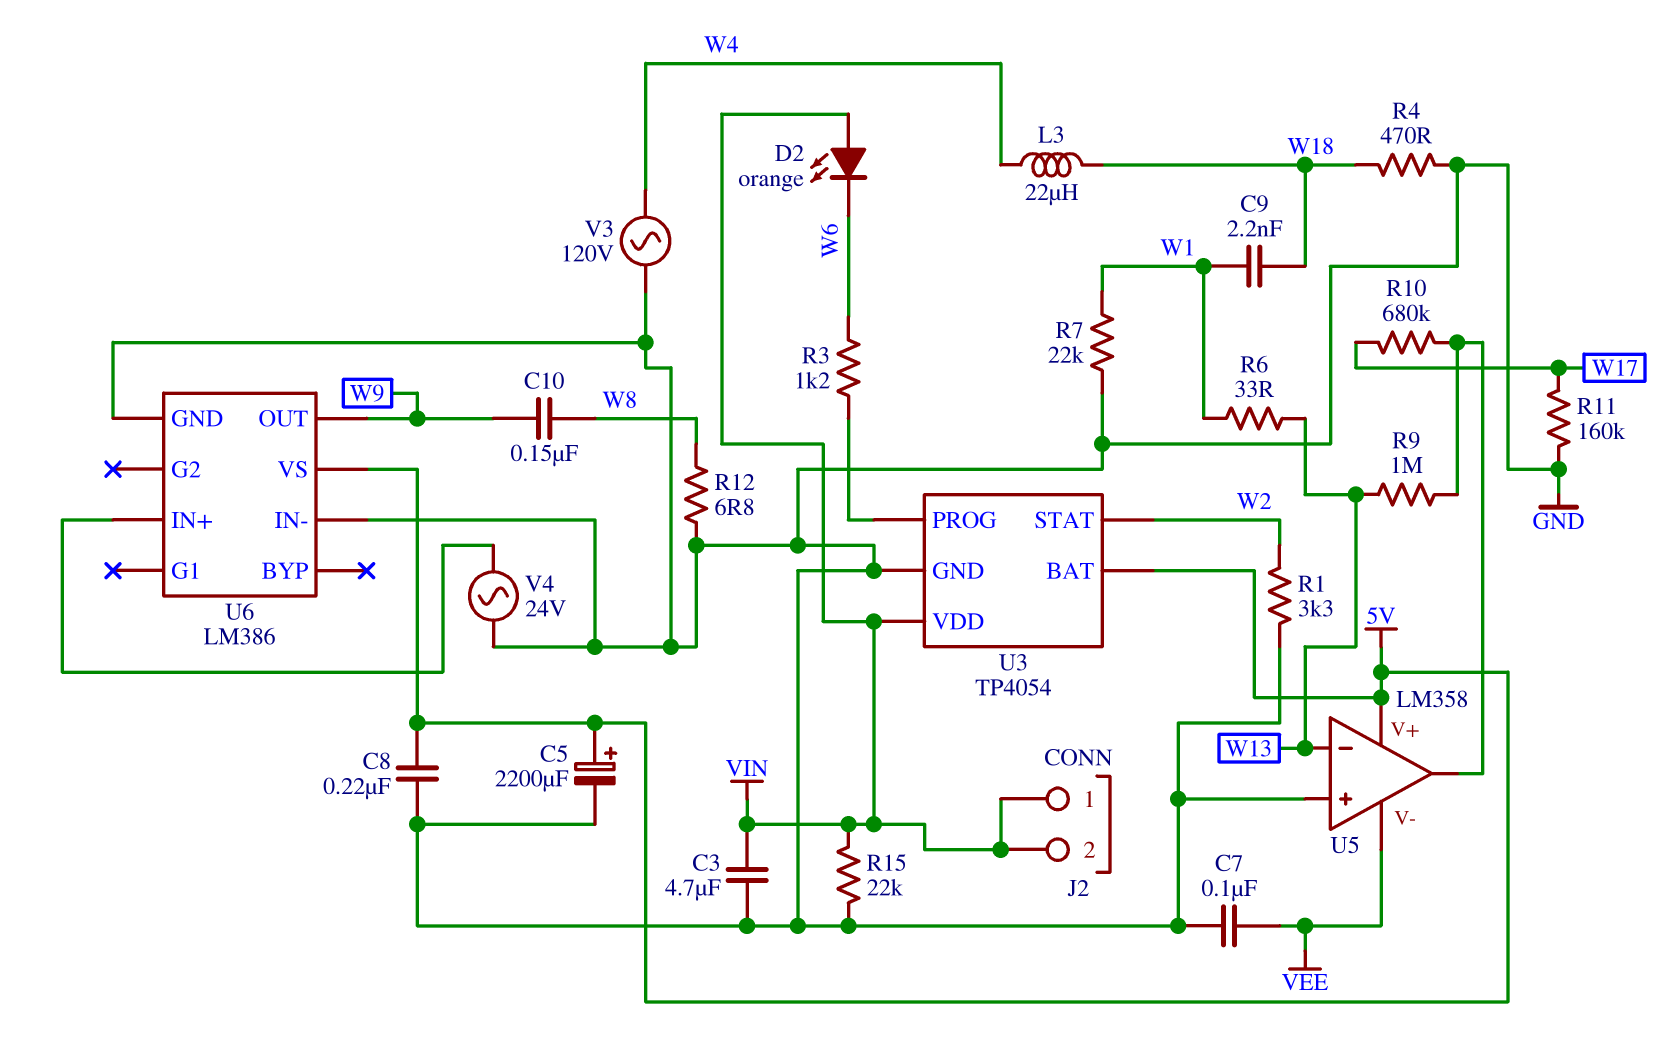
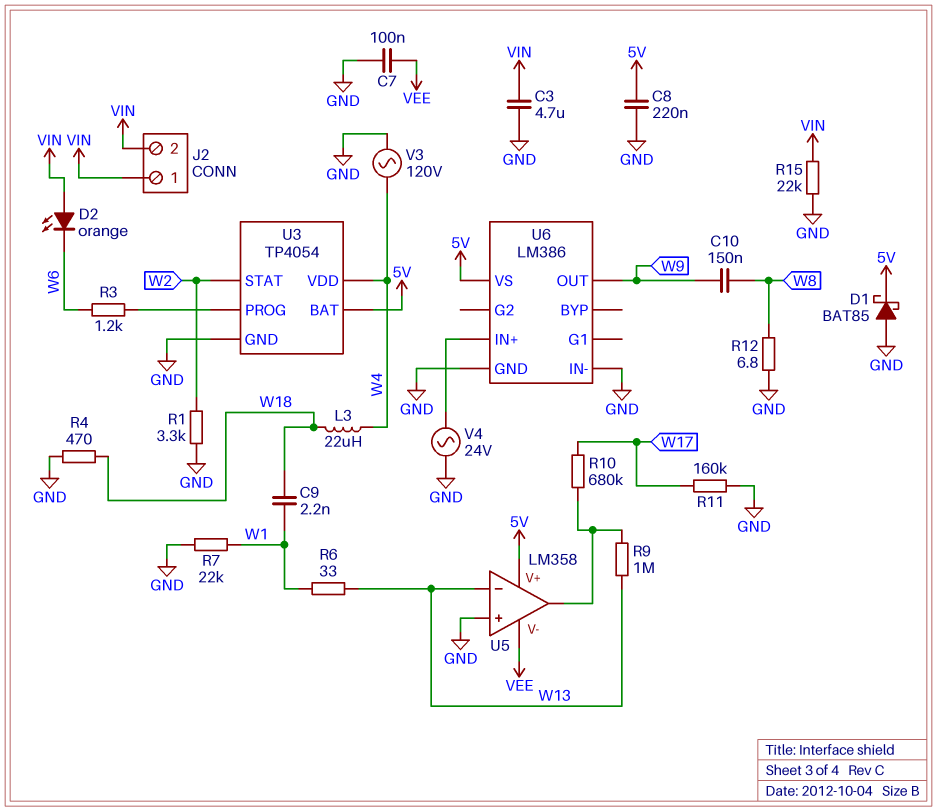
C5: 2200uF (plus 5V, minus GND) -> none
D1: none -> schottky BAT85 (A GND, K 5V)
U3 pin VDD: VIN -> W4

